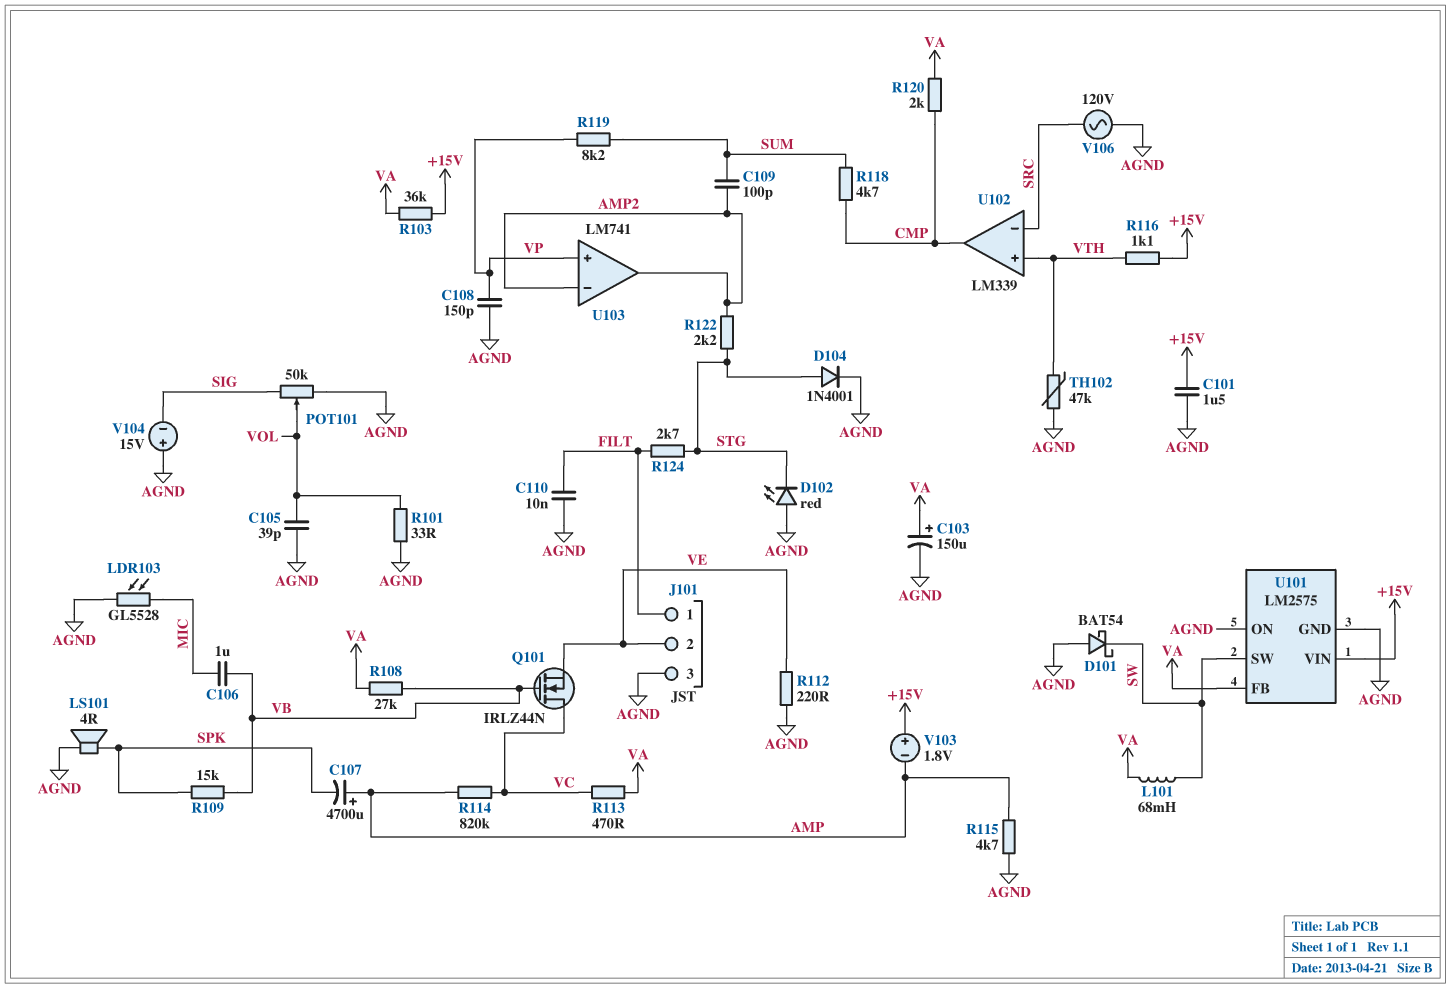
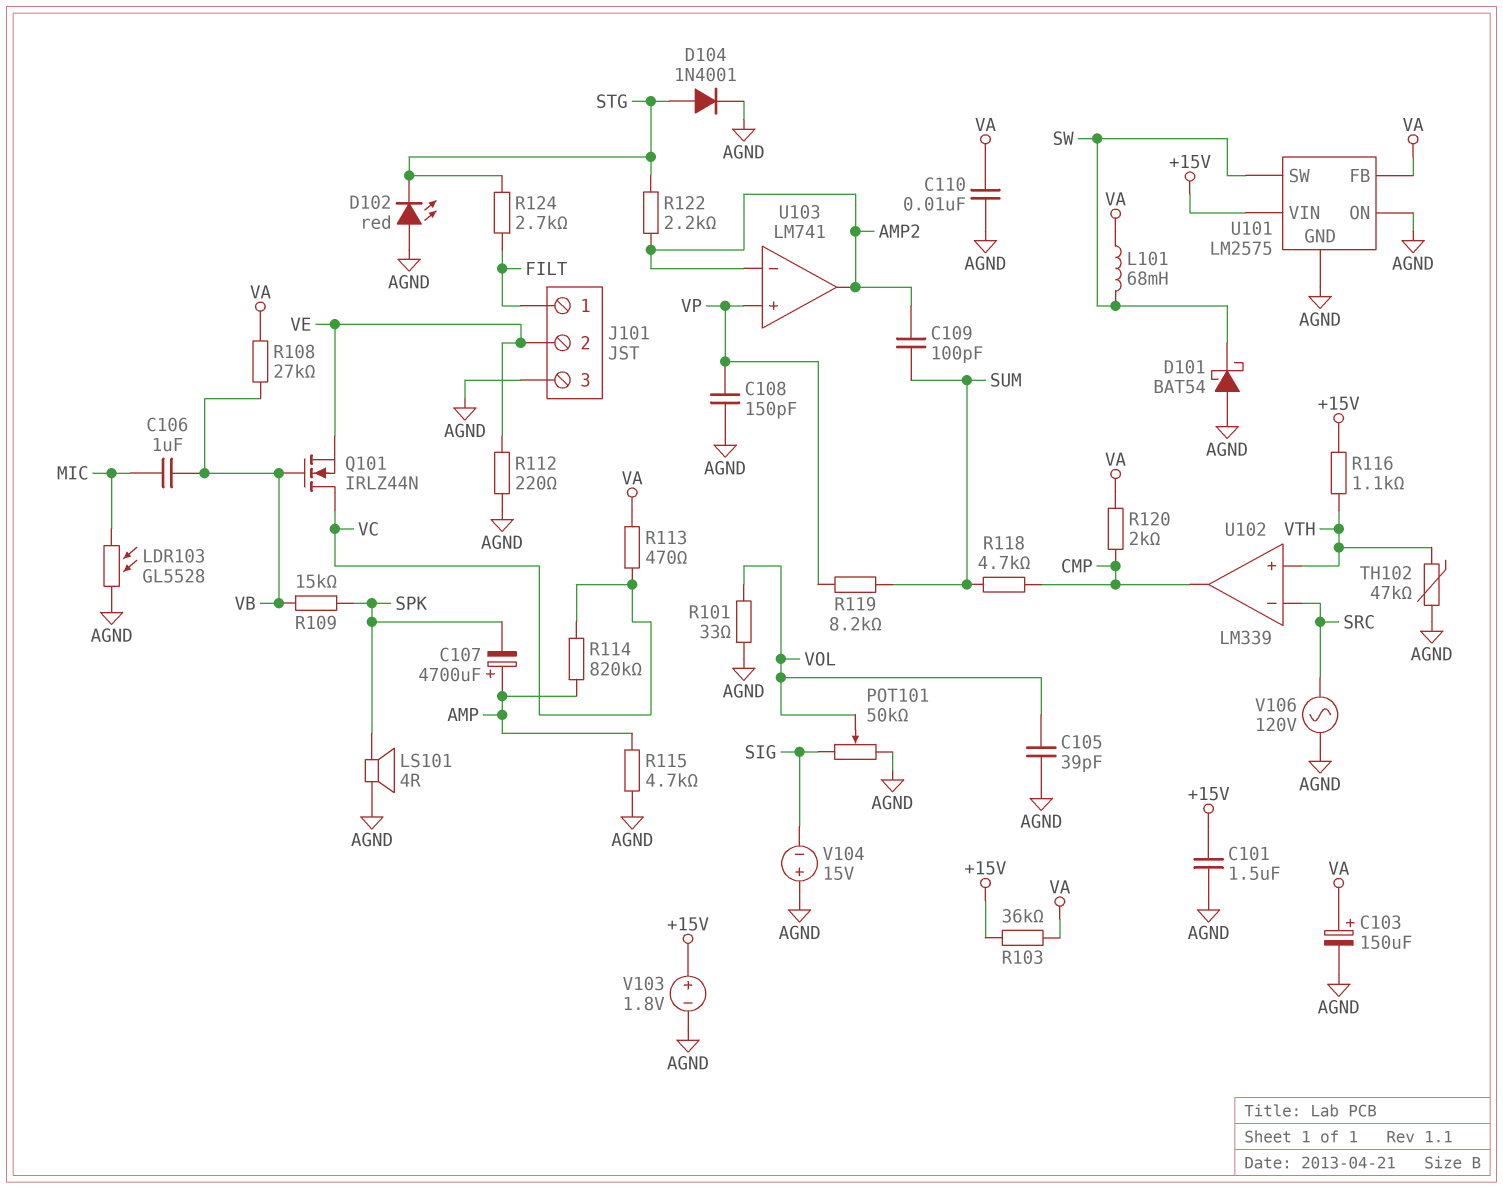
C110: 10nF (AGND, FILT) -> 10nF (AGND, VA)
V103: 1.8V (plus +15V, minus AMP) -> 1.8V (plus +15V, minus AGND)

